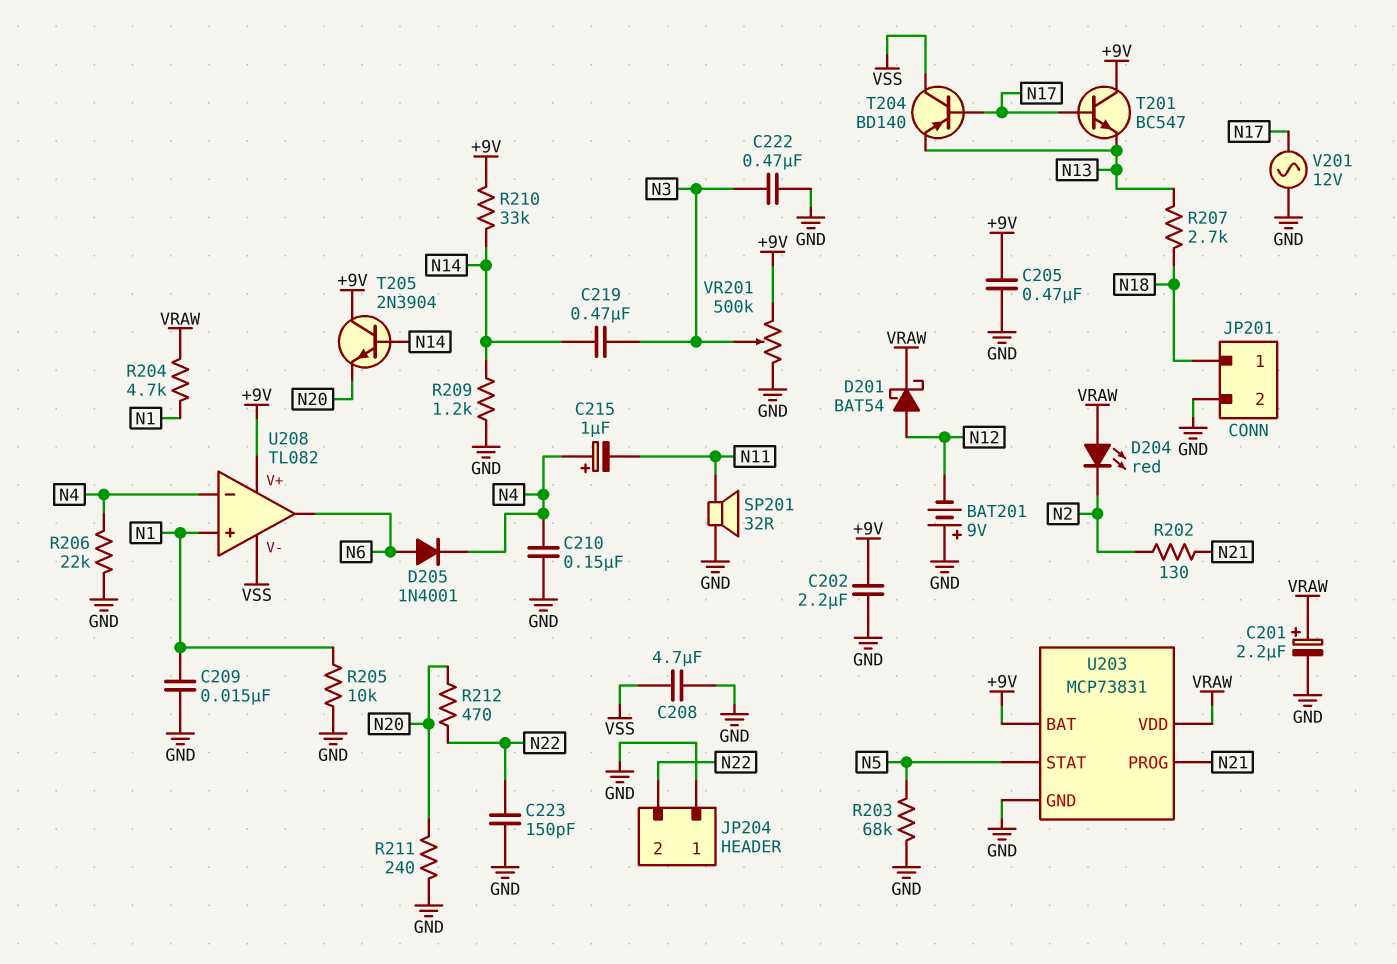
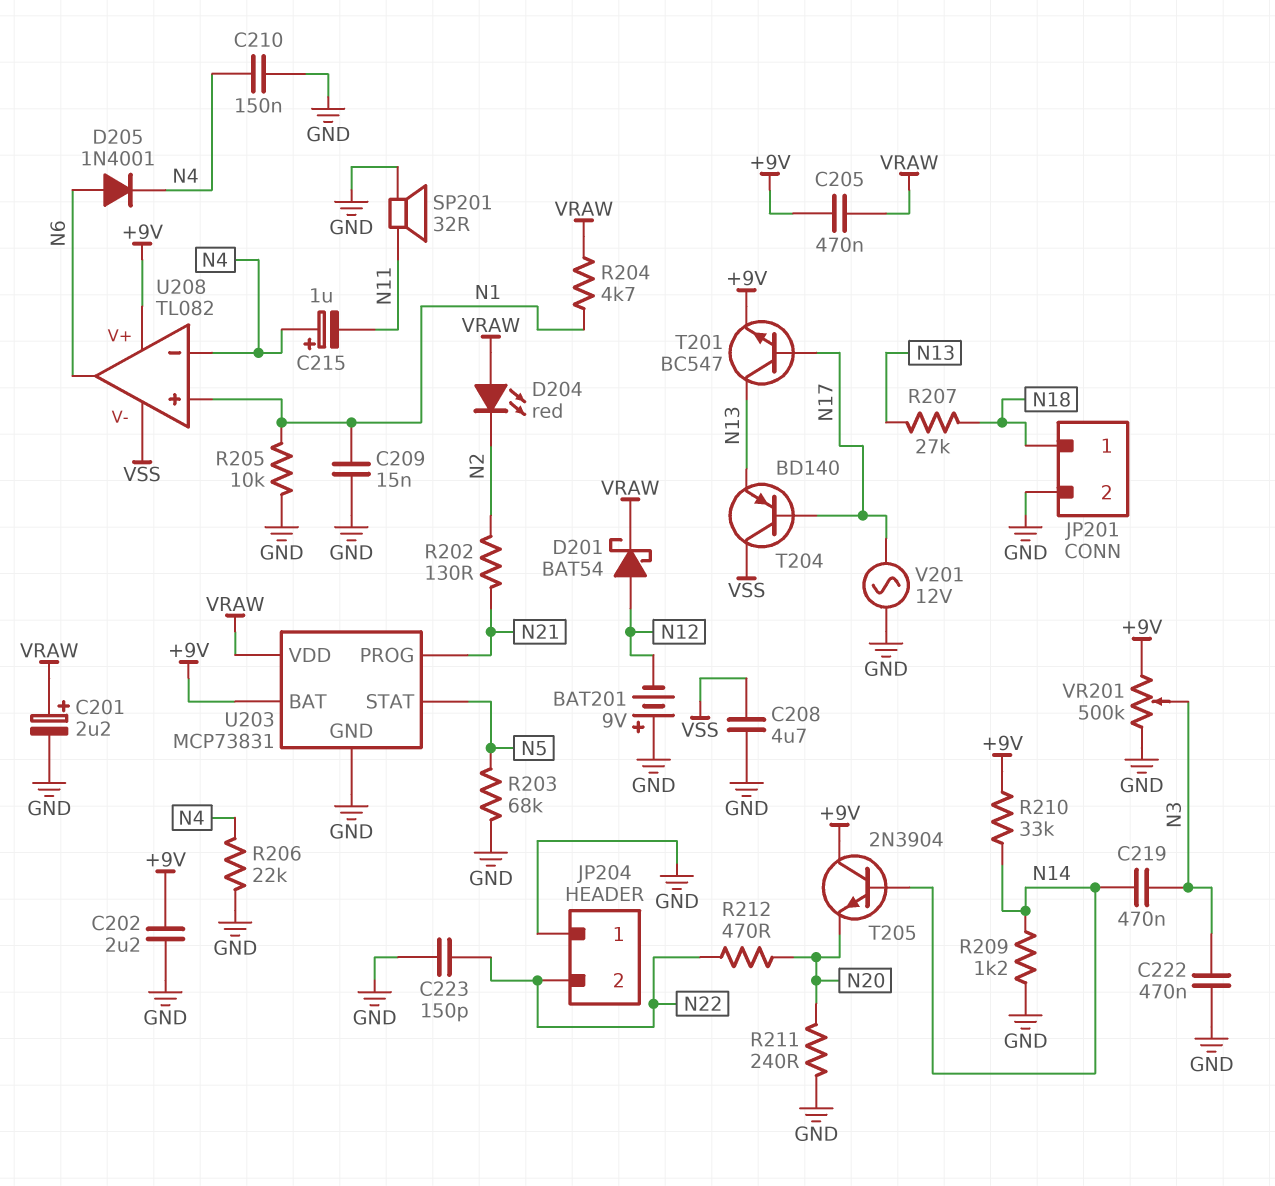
C205: 470nF (+9V, GND) -> 470nF (+9V, VRAW)
R207: 2.7k (N13, N18) -> 27k (N13, N18)
T201: NPN BC547 (B N17, C +9V, E N13) -> NPN BC547 (B N17, C N13, E +9V)

